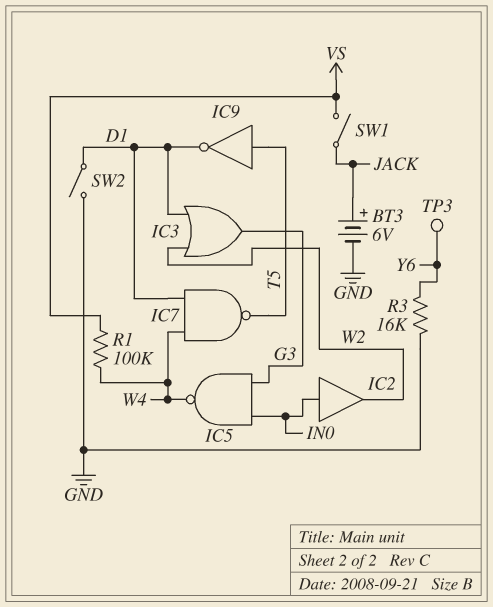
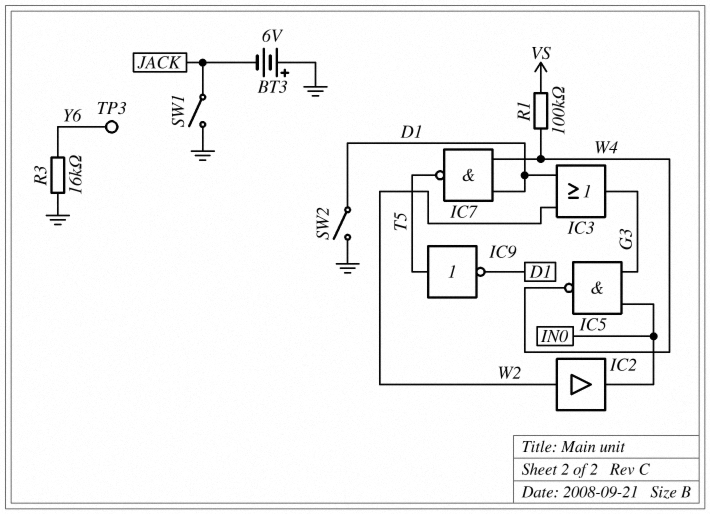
BT3: 6V (plus JACK, minus GND) -> 6V (plus GND, minus JACK)
IC2: buffer (in IN0, out W2) -> buffer (in W2, out IN0)
SW1: switch (JACK, VS) -> switch (GND, JACK)

